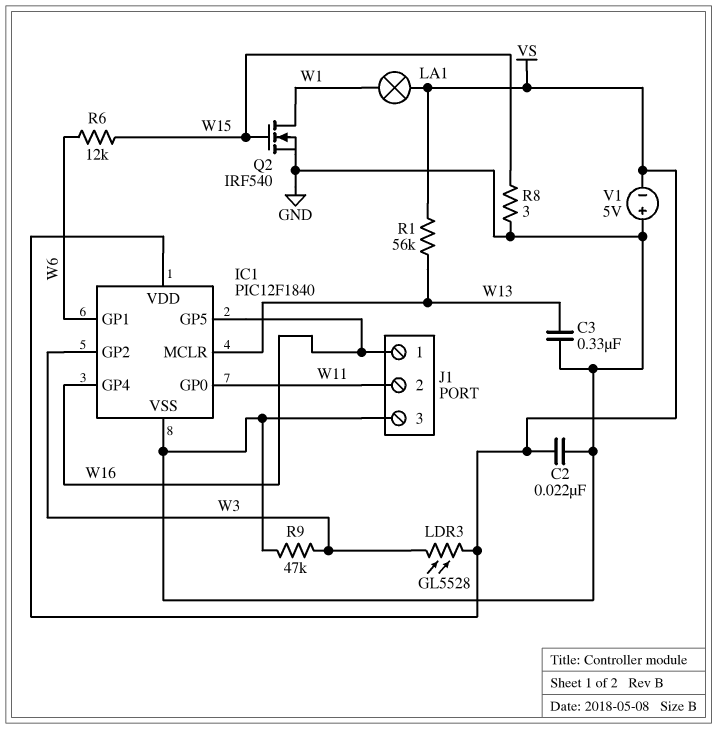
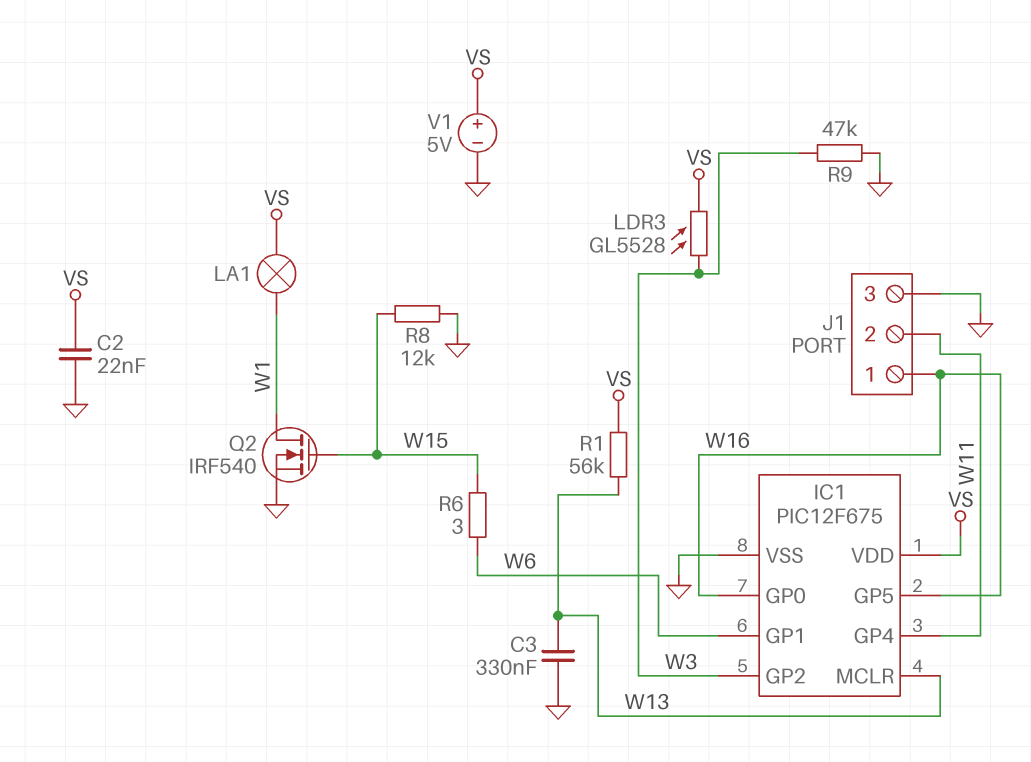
IC1: PIC12F1840 -> PIC12F675
IC1 pin GP0: W11 -> W16
IC1 pin GP4: W16 -> W11
R6: 12k (W6, W15) -> 3 (W6, W15)
R8: 3 (GND, W15) -> 12k (GND, W15)
V1: 5V (plus GND, minus VS) -> 5V (plus VS, minus GND)

